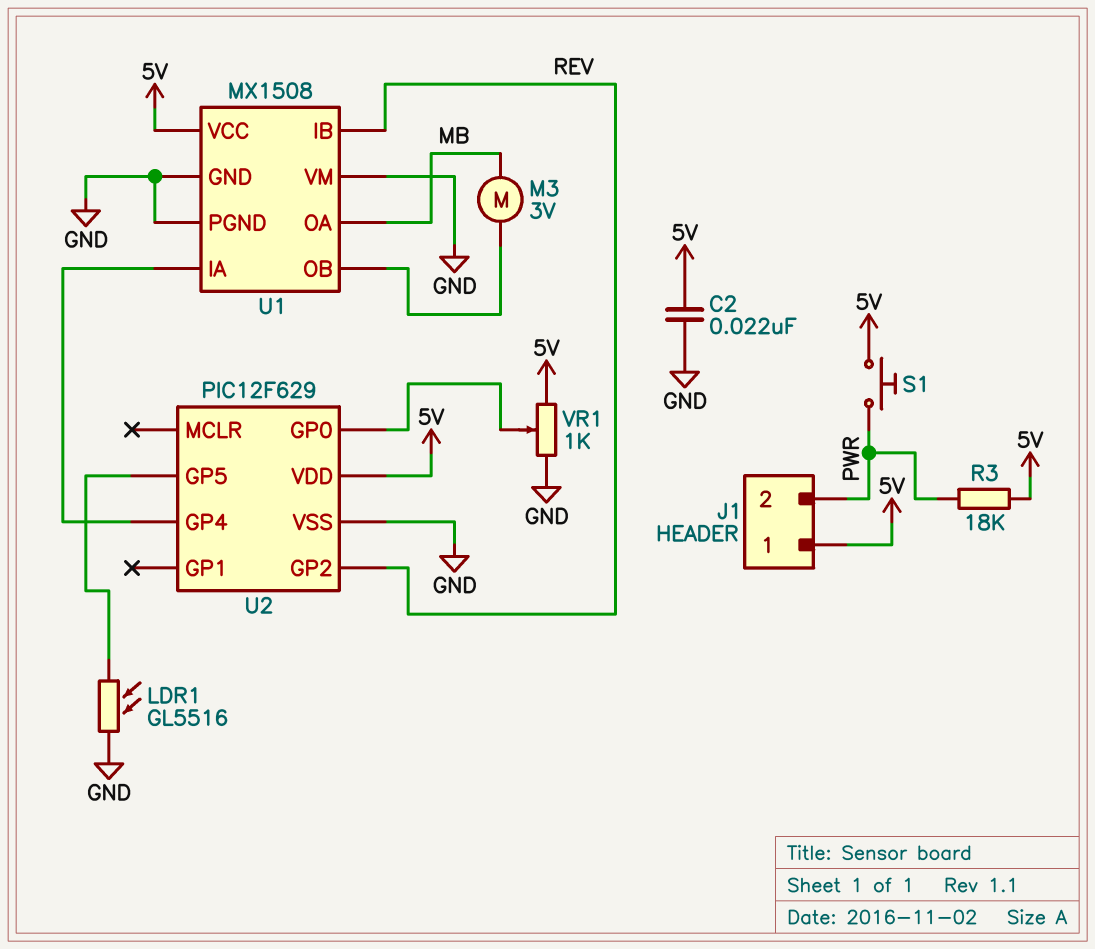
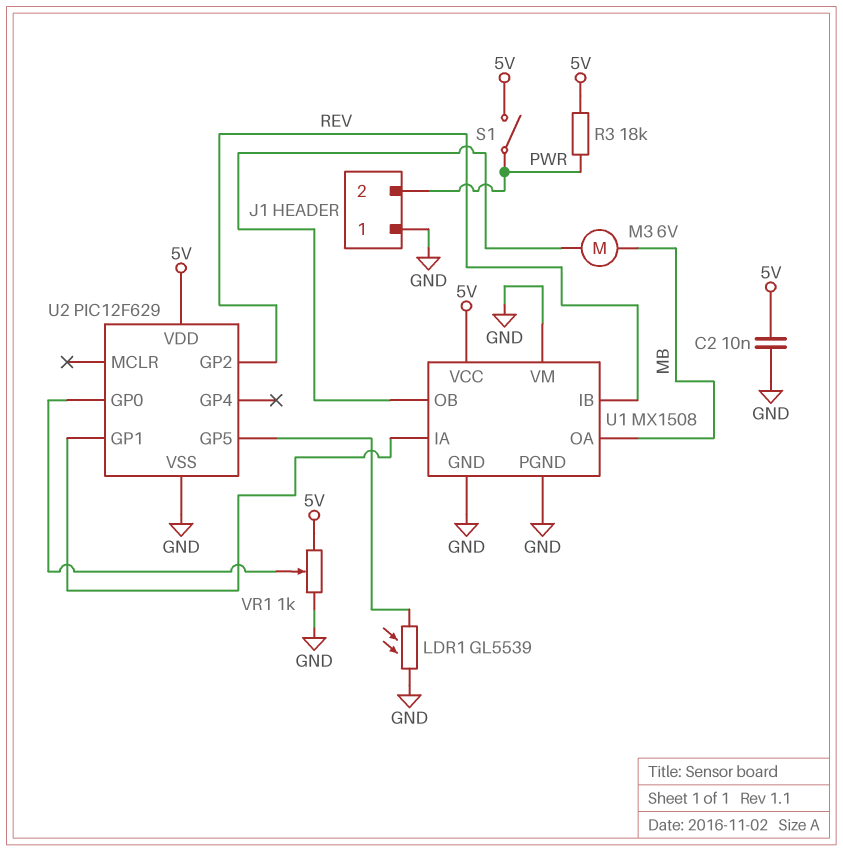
C2: 22nF (5V, GND) -> 10nF (5V, GND)
J1 pin 1: 5V -> GND
LDR1: GL5516 (GND, U2/GP5) -> GL5539 (GND, U2/GP5)
M3: motor 3V (MB, U1/OB) -> motor 6V (MB, U1/OB)
S1: button (5V, PWR) -> switch (5V, PWR)
U2 pin GP1: none -> U1/IA
U2 pin GP4: U1/IA -> none

